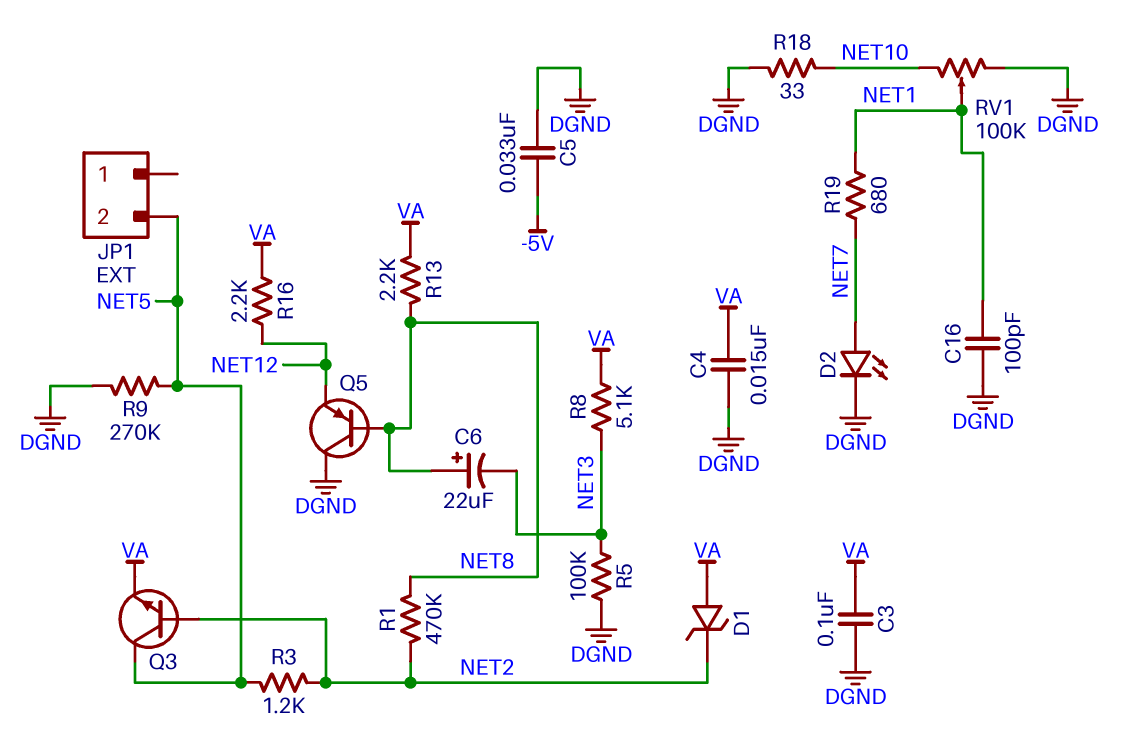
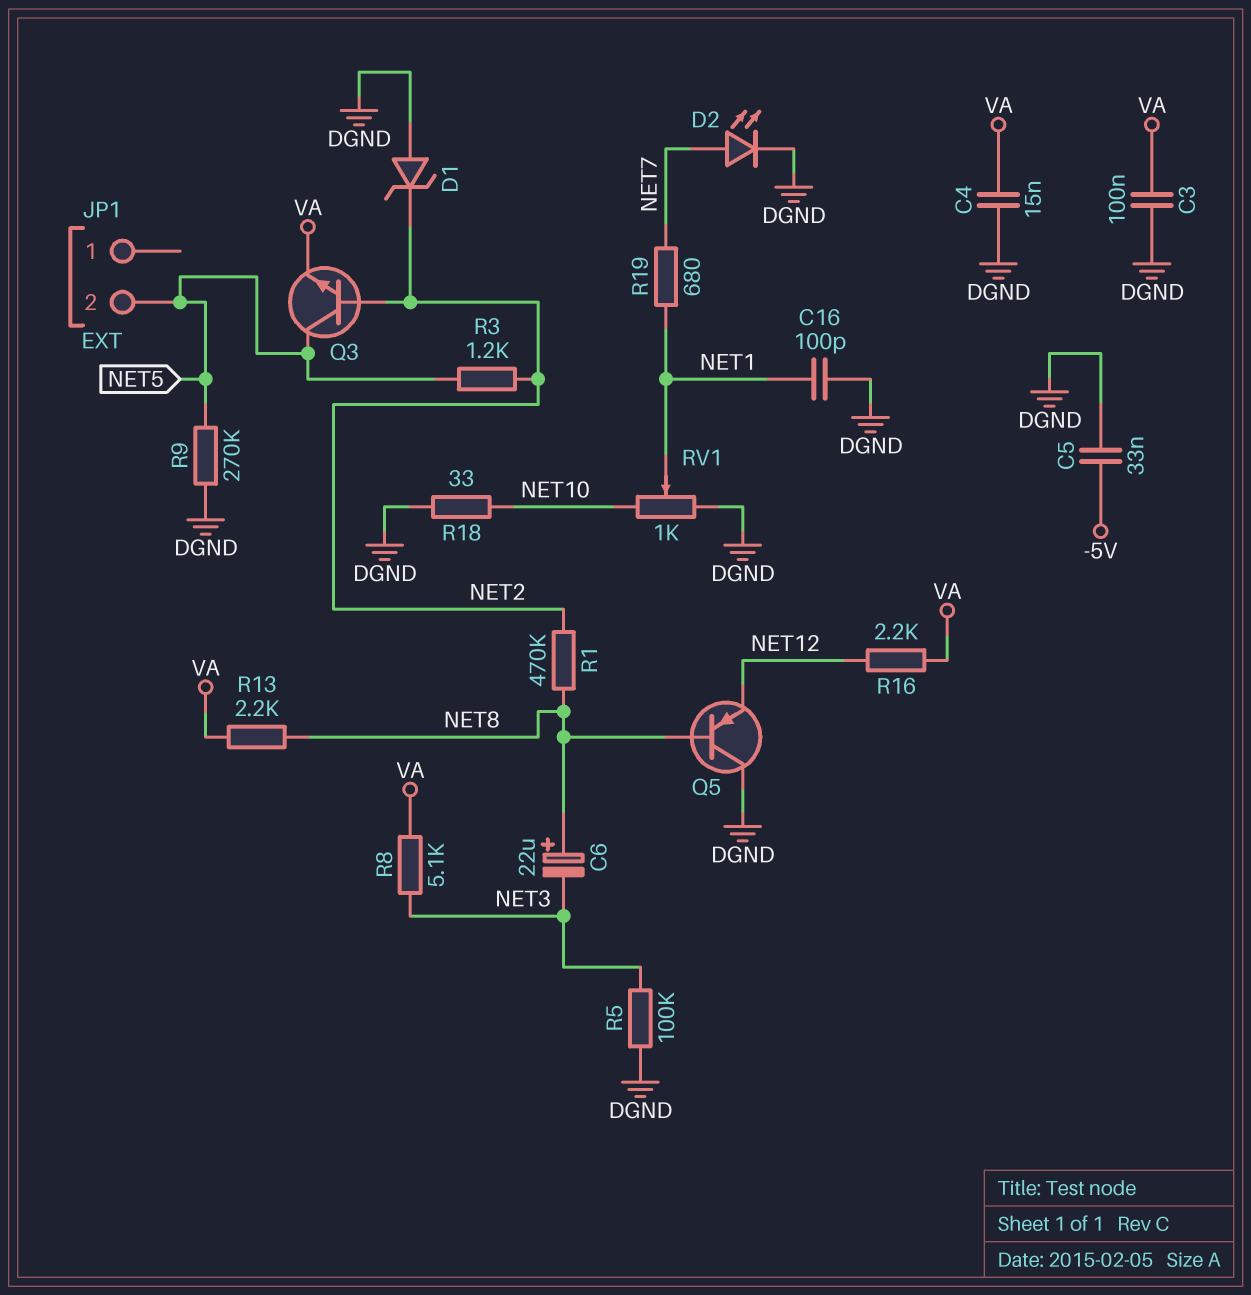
D1: zener (A VA, K NET2) -> zener (A DGND, K NET2)
RV1: 100k (DGND, NET10, wiper NET1) -> 1k (DGND, NET10, wiper NET1)

